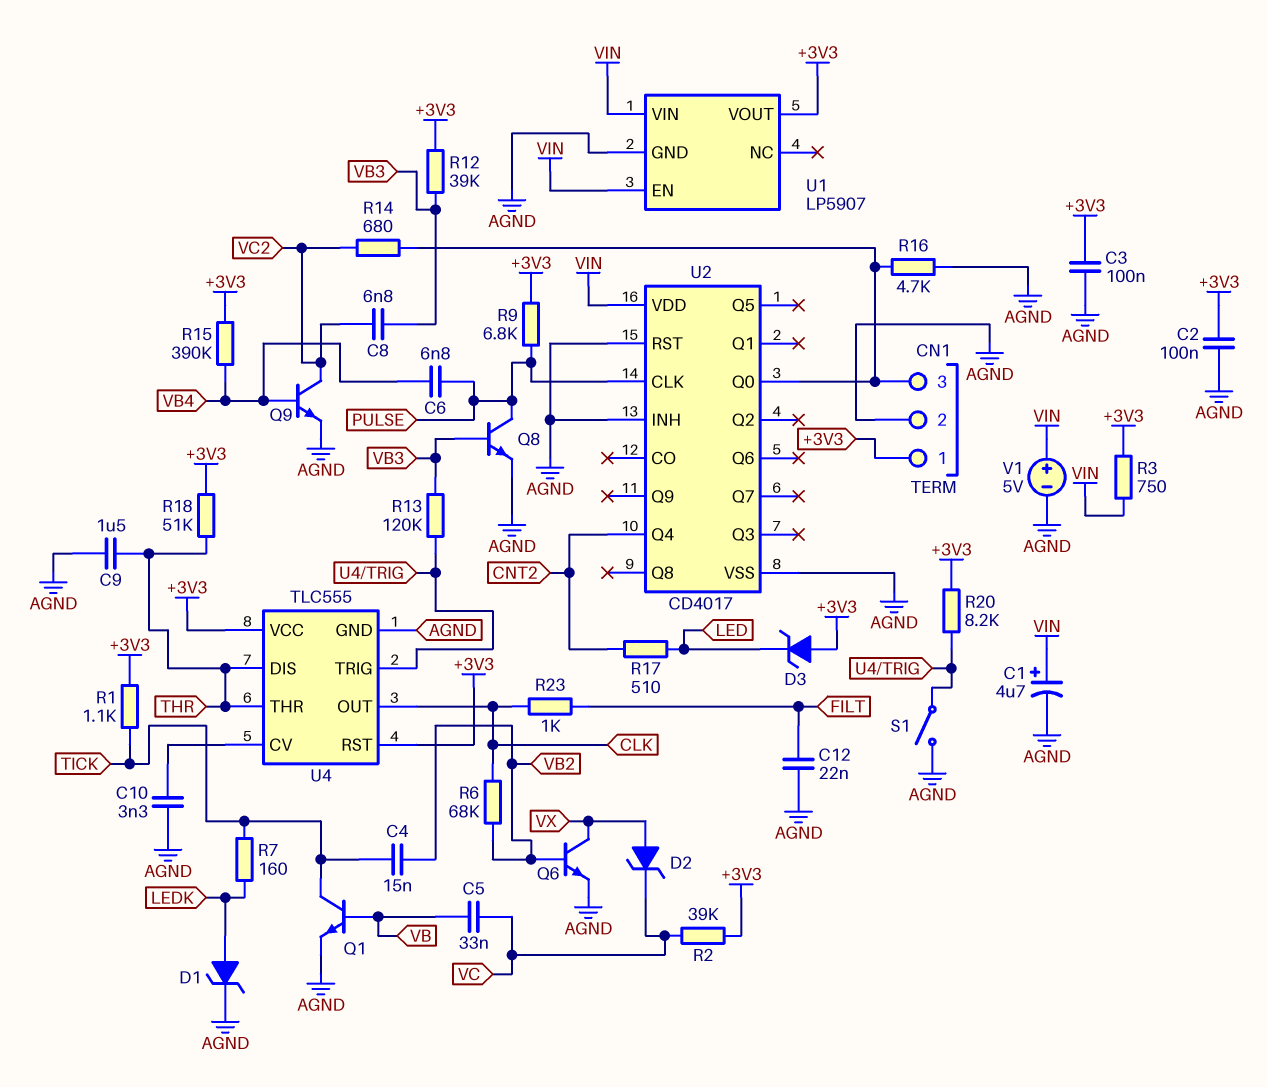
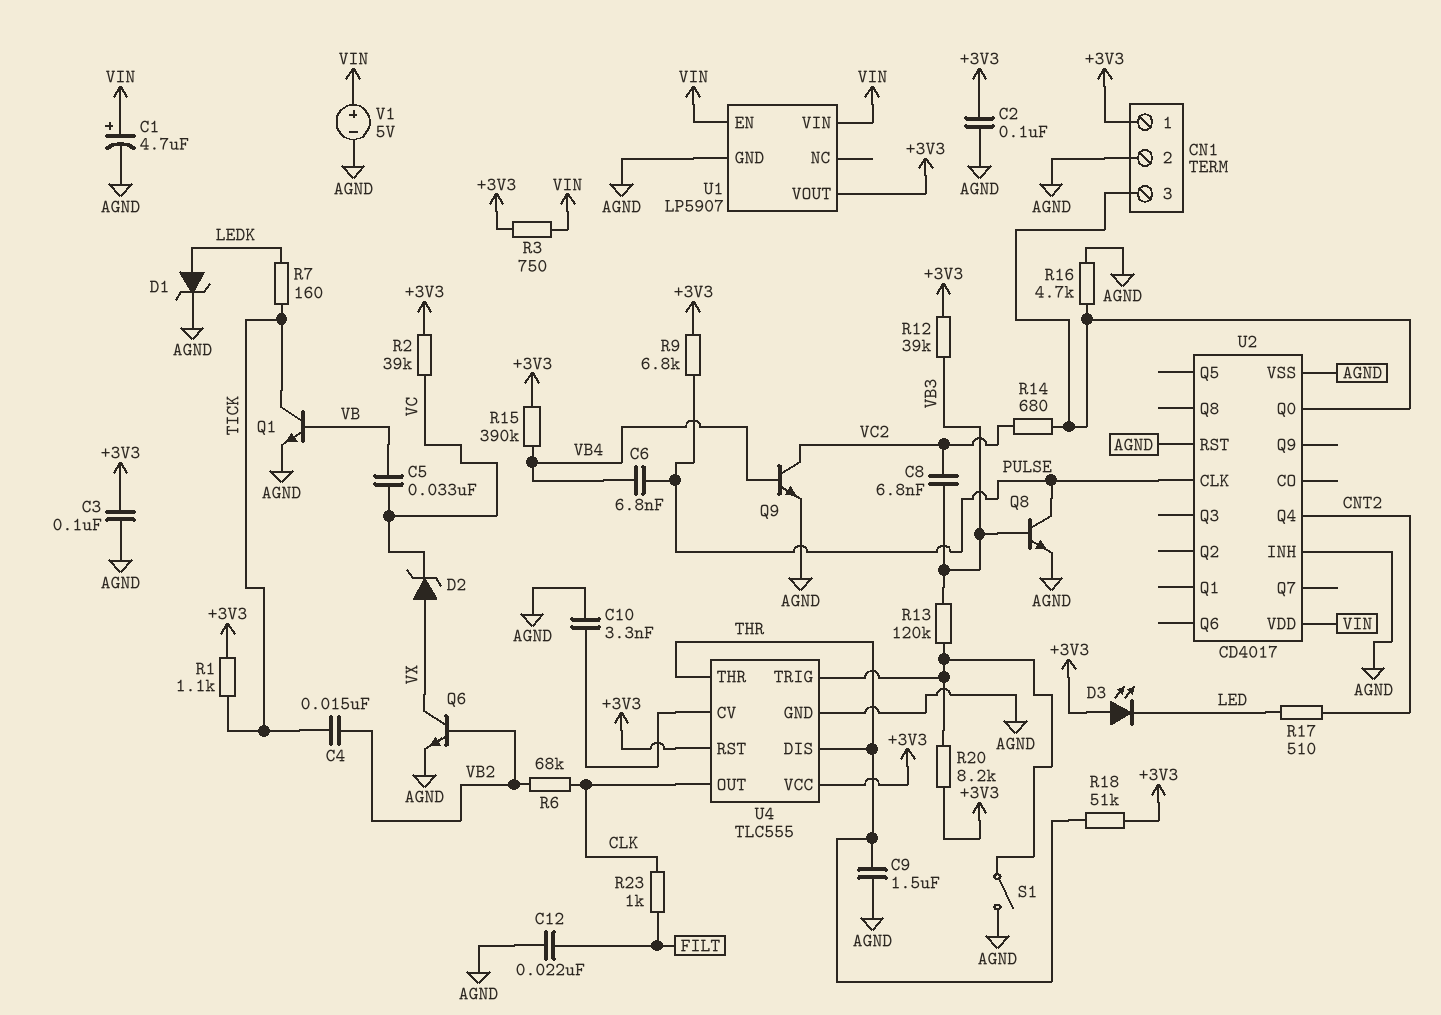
D3: zener (A +3V3, K LED) -> LED (A +3V3, K LED)

